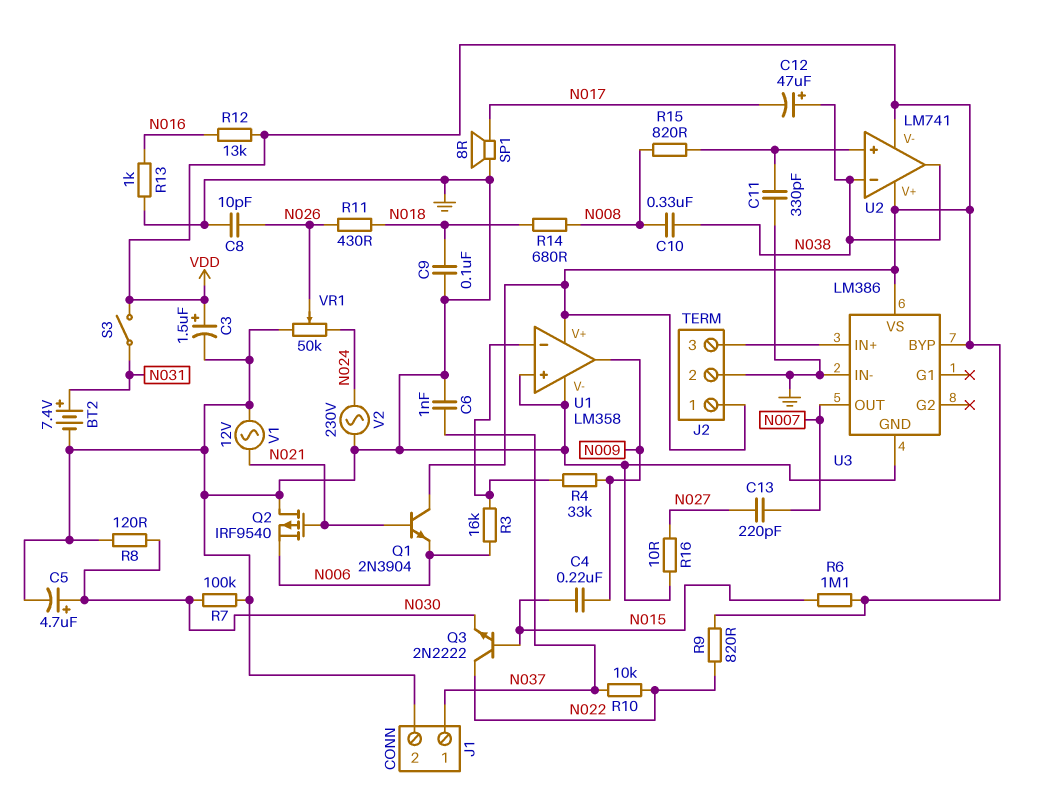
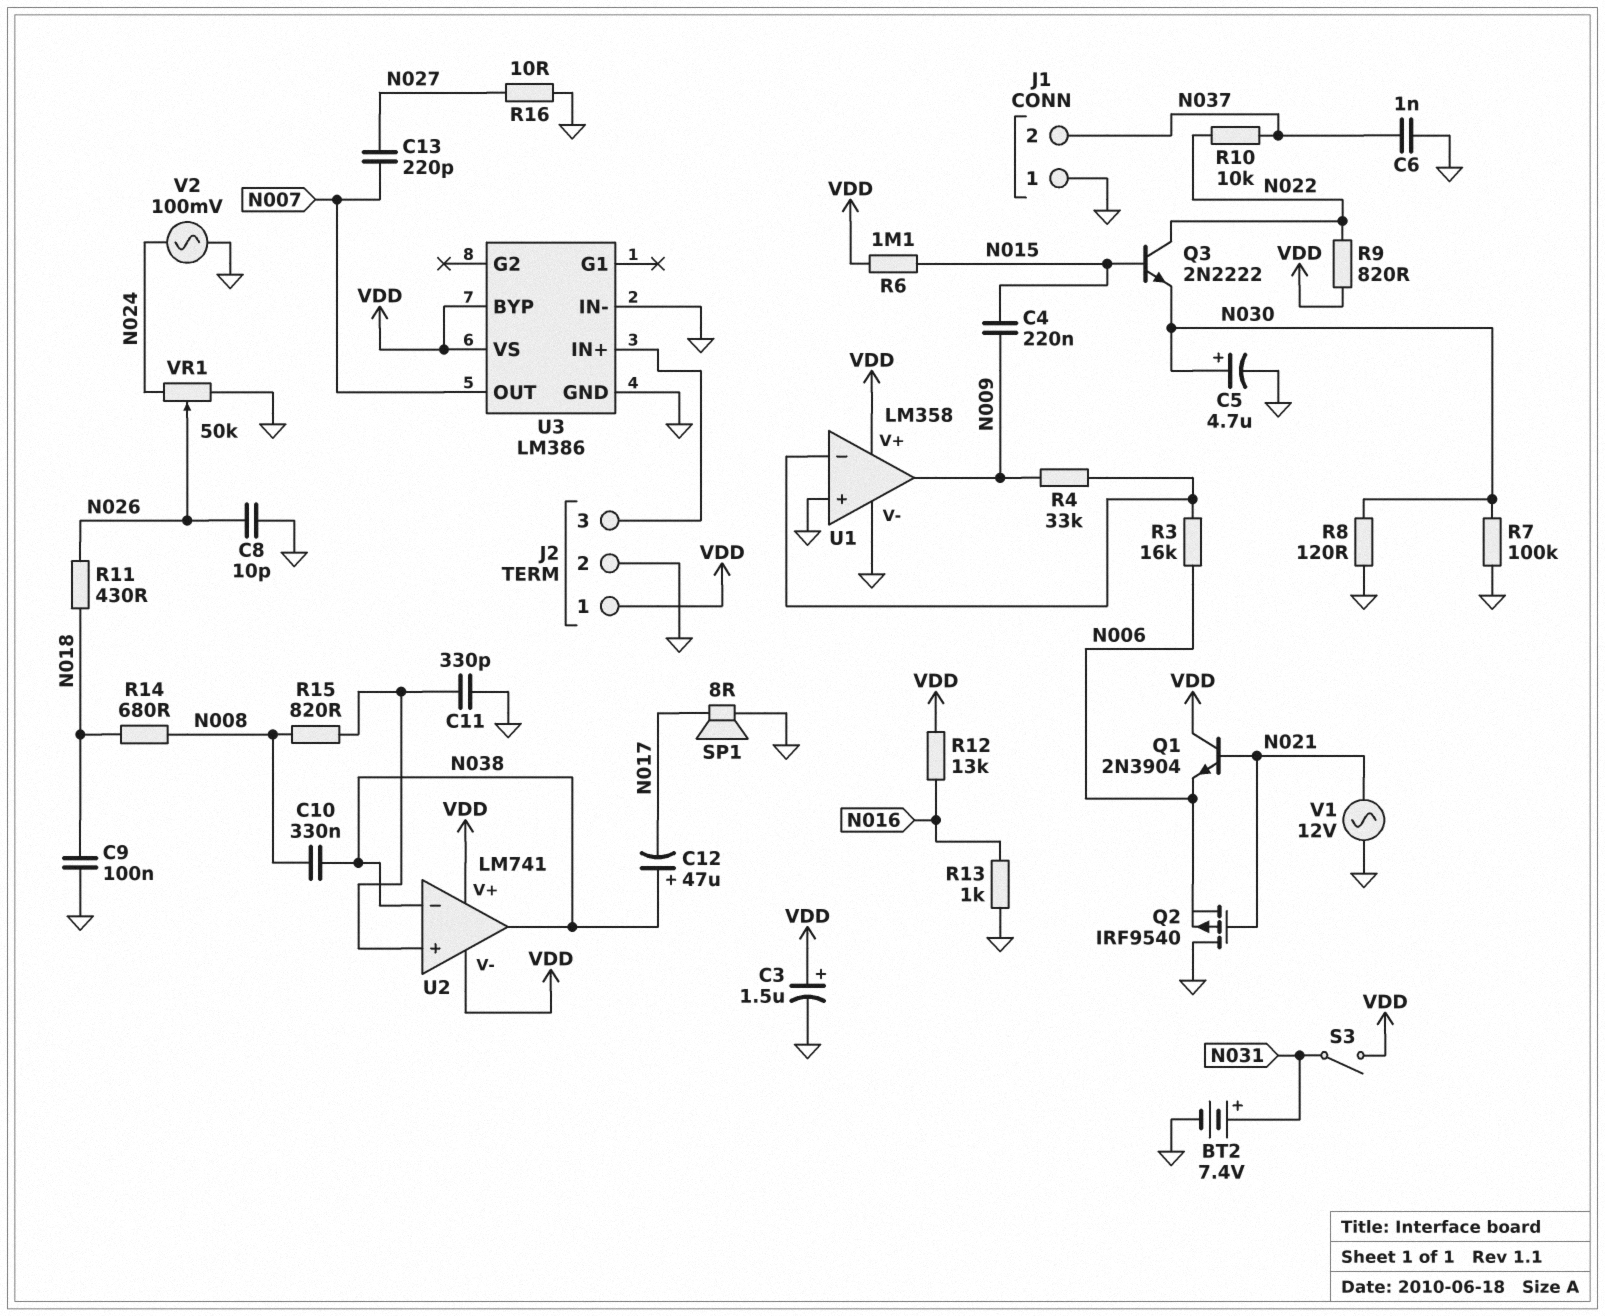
J1 pin 1: N037 -> GND
J1 pin 2: GND -> N037
V2: AC 230V (GND, N024) -> AC 100mV (GND, N024)

